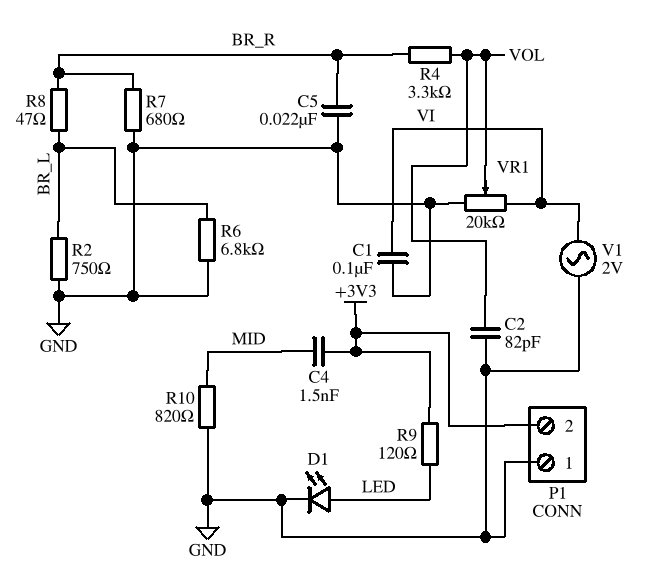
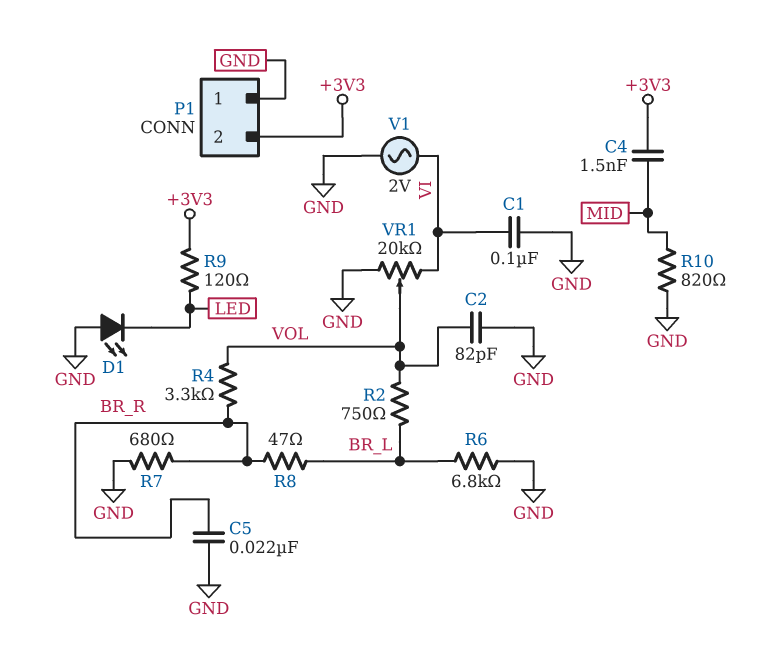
D1: LED (A LED, K GND) -> LED (A GND, K LED)
R2: 750 (BR_L, GND) -> 750 (BR_L, VOL)

